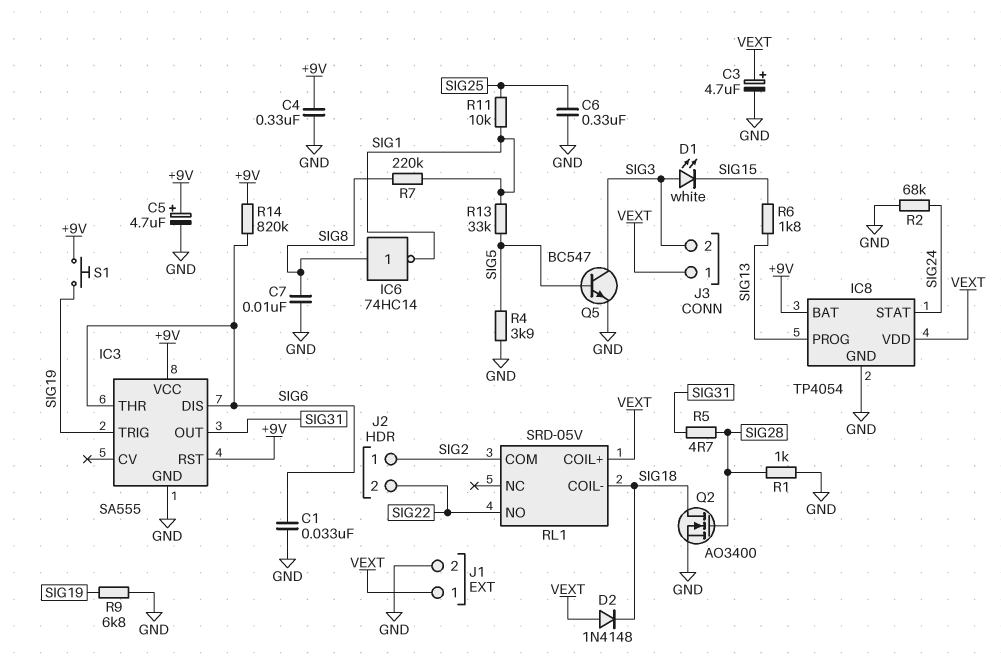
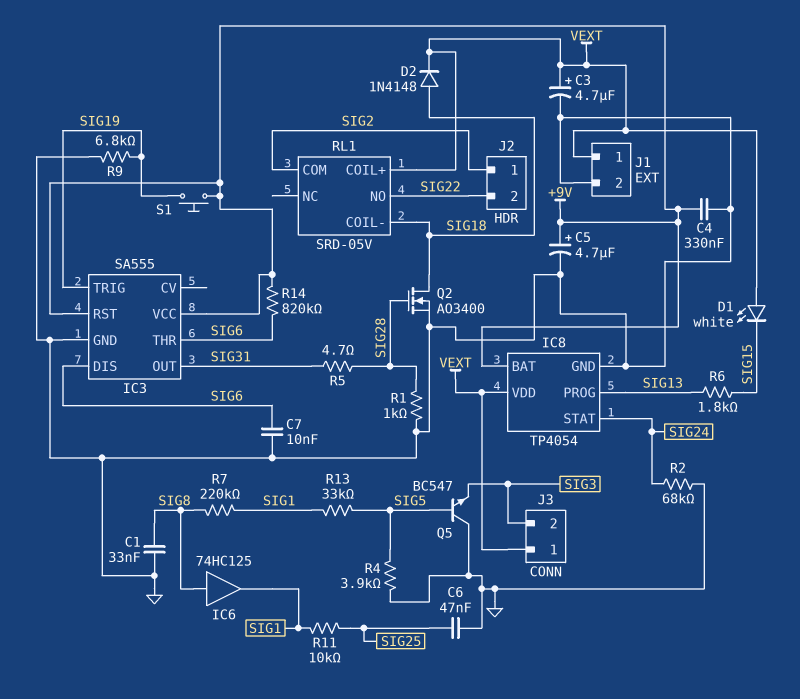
C1: 33nF (GND, SIG6) -> 33nF (GND, SIG8)
C6: 330nF (GND, SIG25) -> 47nF (GND, SIG25)
C7: 10nF (GND, SIG8) -> 10nF (GND, SIG6)
D1: LED white (A SIG3, K SIG15) -> LED white (A VEXT, K SIG15)
D2: diode 1N4148 (A VEXT, K SIG18) -> diode 1N4148 (A SIG18, K VEXT)
IC6: NOT 74HC14 (in SIG8, out SIG1) -> buffer 74HC125 (in SIG8, out SIG1)
Q5: NPN BC547 (B SIG5, C SIG3, E GND) -> NPN BC547 (B SIG5, C GND, E SIG3)

